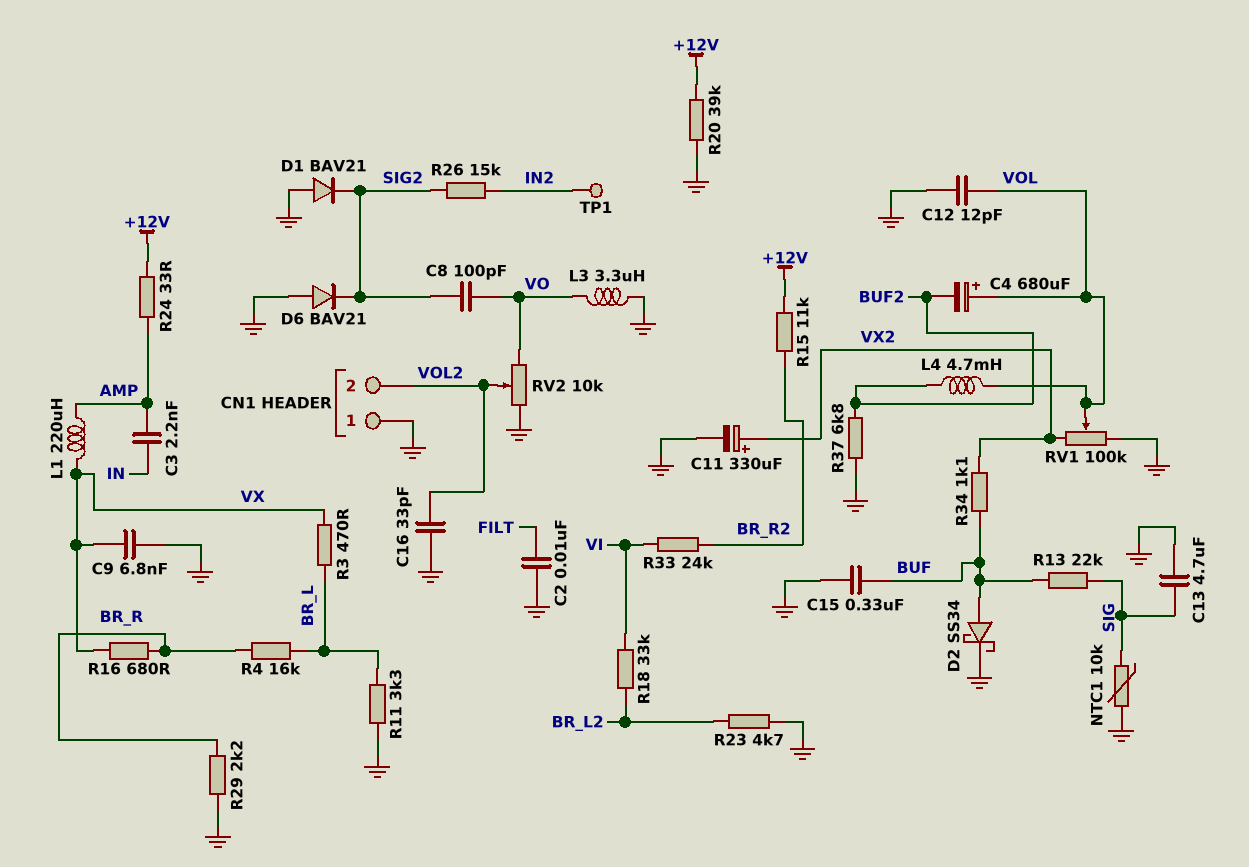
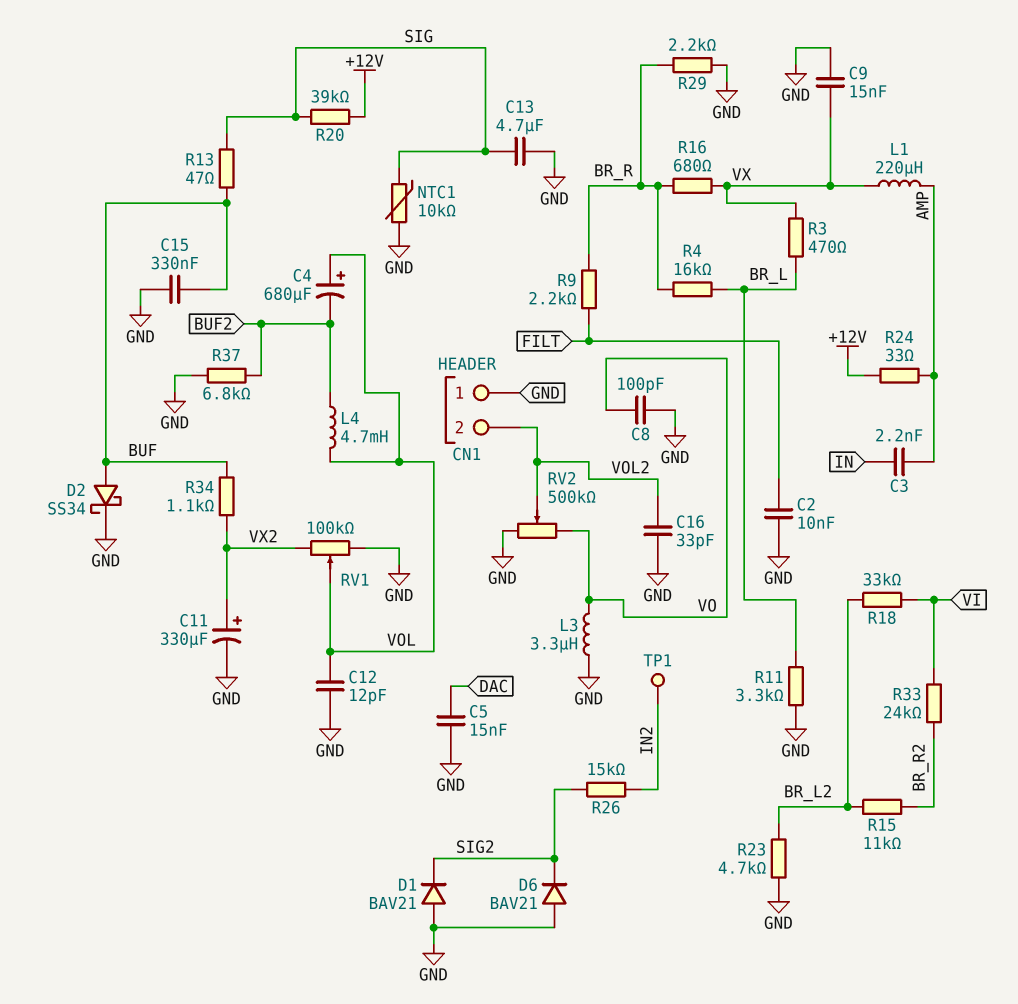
C5: none -> 15nF (DAC, GND)
C8: 100pF (SIG2, VO) -> 100pF (GND, VO)
C9: 6.8nF (GND, VX) -> 15nF (GND, VX)
R9: none -> 2.2k (BR_R, FILT)
R13: 22k (BUF, SIG) -> 47 (BUF, SIG)
R15: 11k (+12V, BR_R2) -> 11k (BR_L2, BR_R2)
R20: 39k (+12V, GND) -> 39k (+12V, SIG)
RV2: 10k (GND, VO, wiper VOL2) -> 500k (GND, VO, wiper VOL2)

